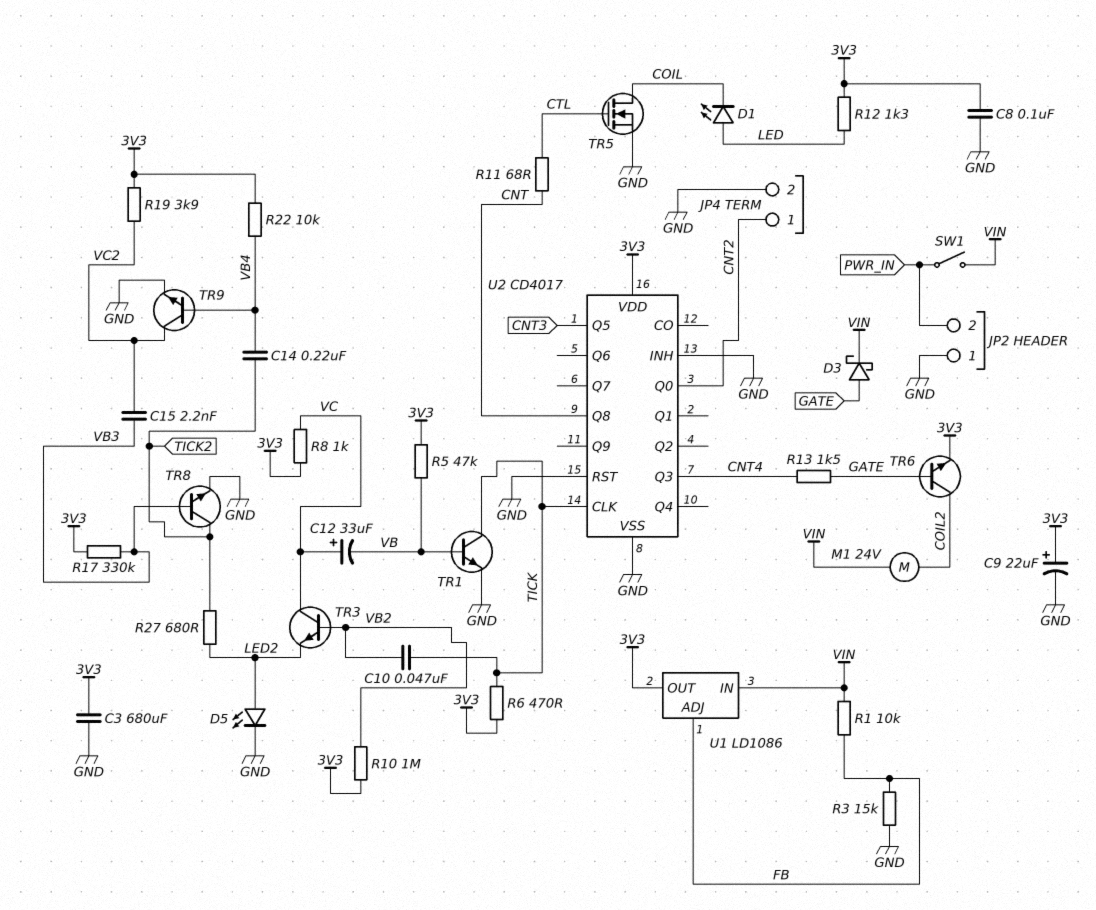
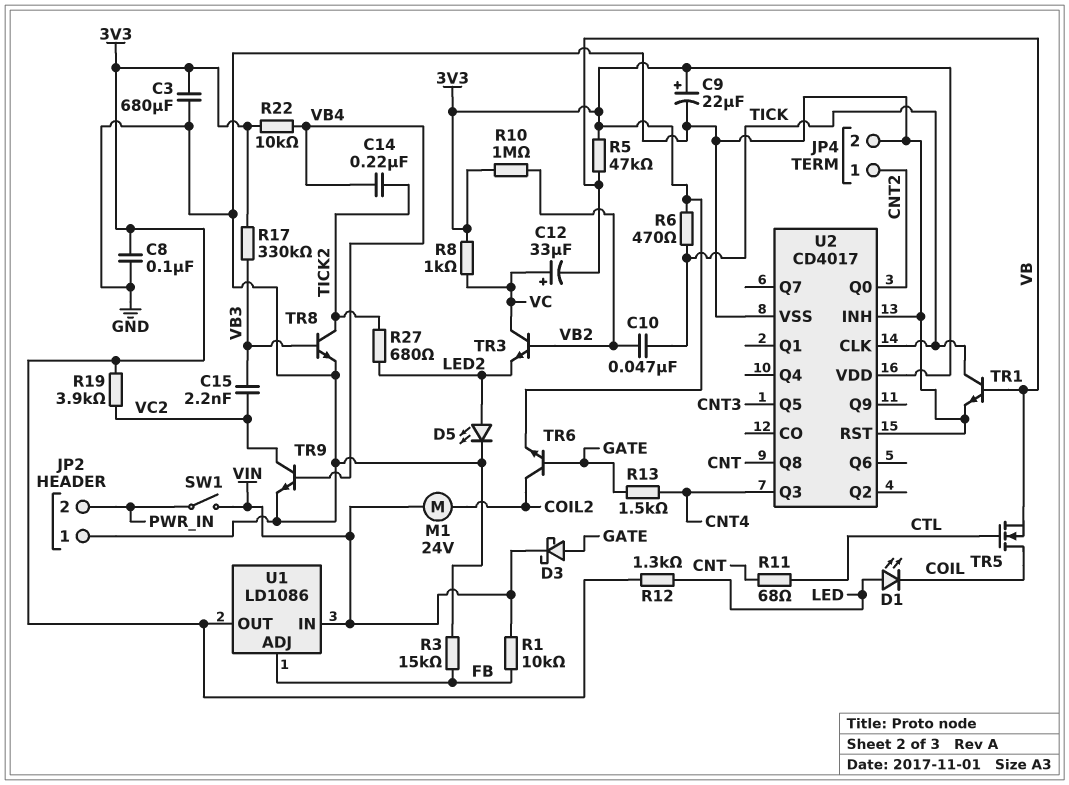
TR5: NMOS (G CTL, D COIL, S GND) -> NMOS (G CTL, D COIL, S VB)

